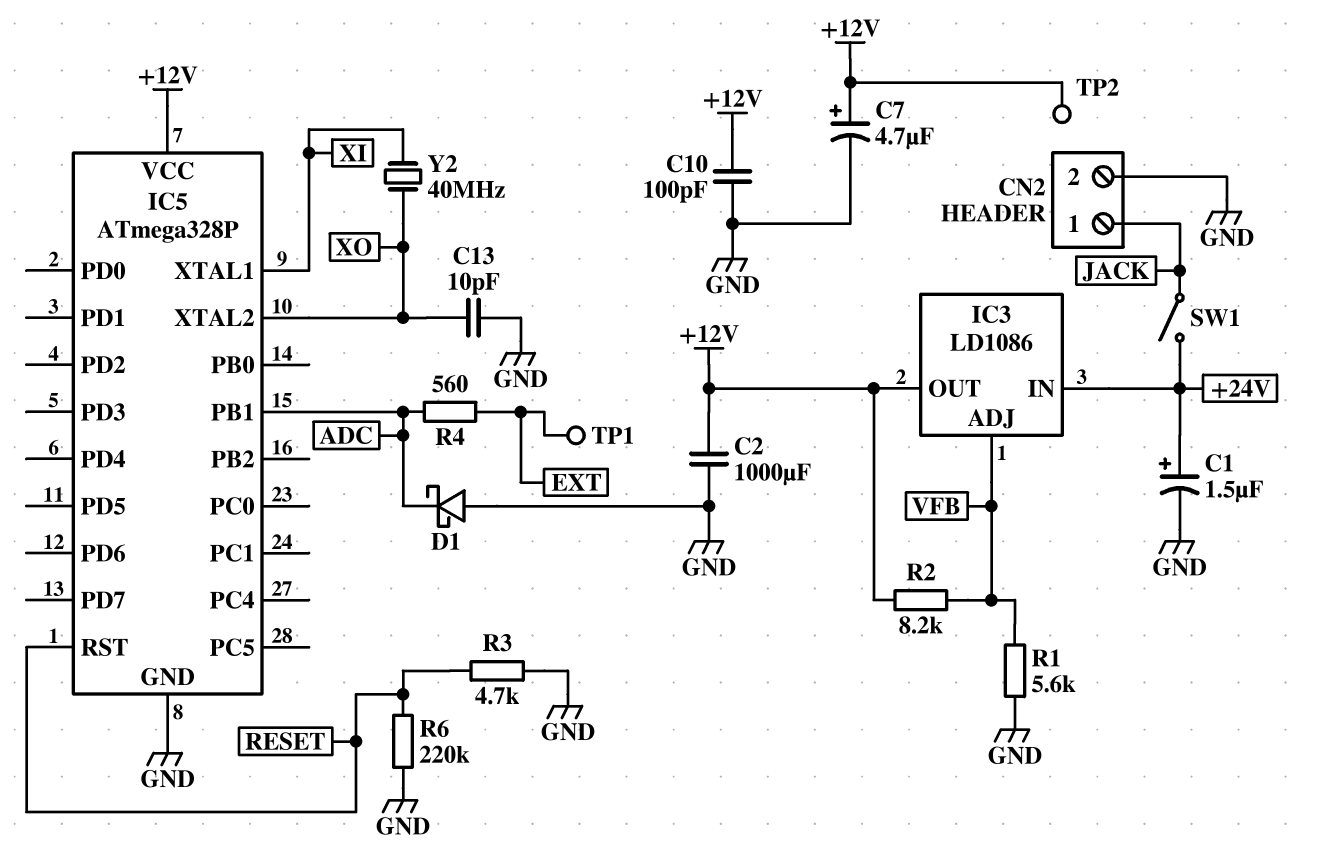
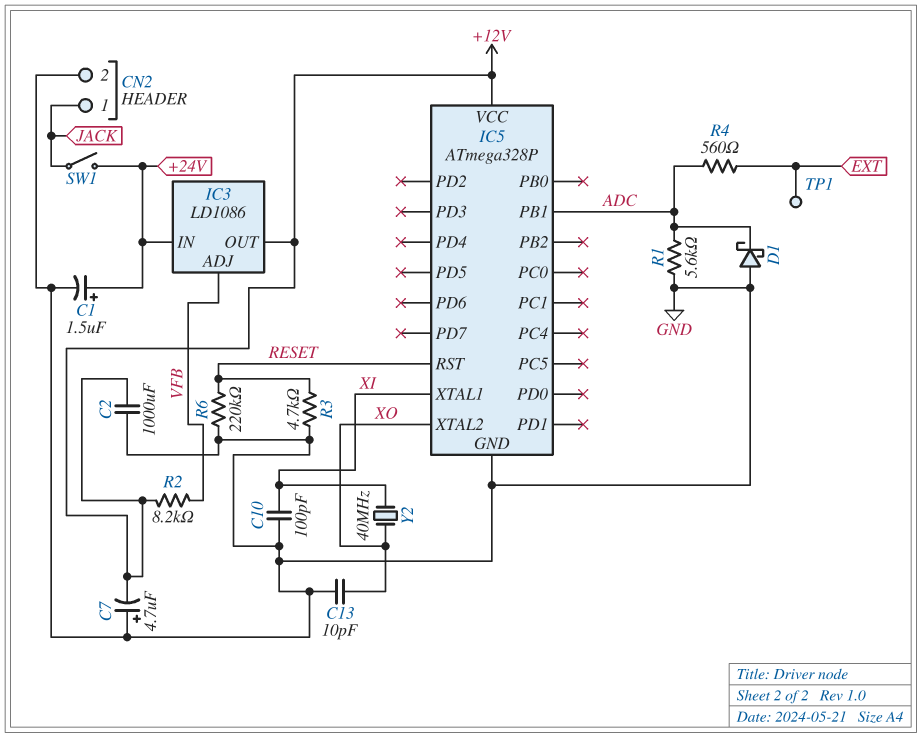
C7: 4.7uF (plus +12V, minus GND) -> 4.7uF (plus GND, minus +12V)
C10: 100pF (+12V, GND) -> 100pF (GND, XI)
R1: 5.6k (GND, VFB) -> 5.6k (ADC, GND)
TP2: test point (+12V) -> none

